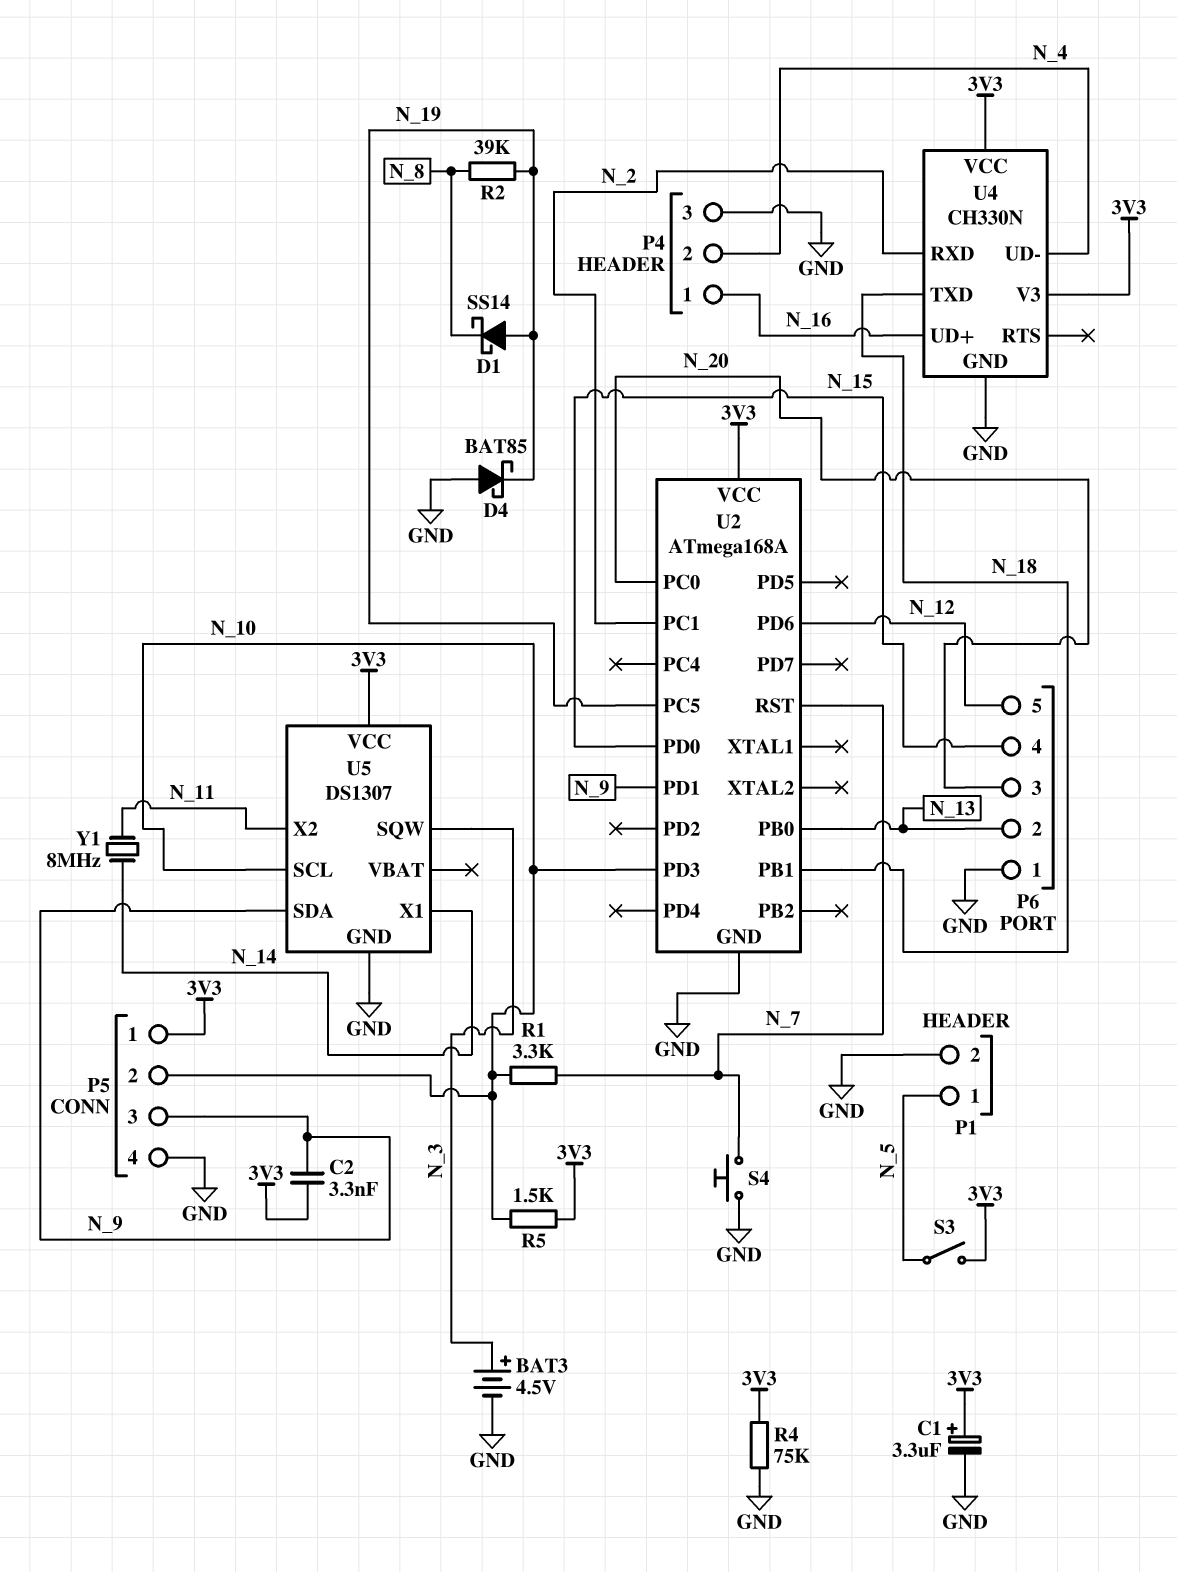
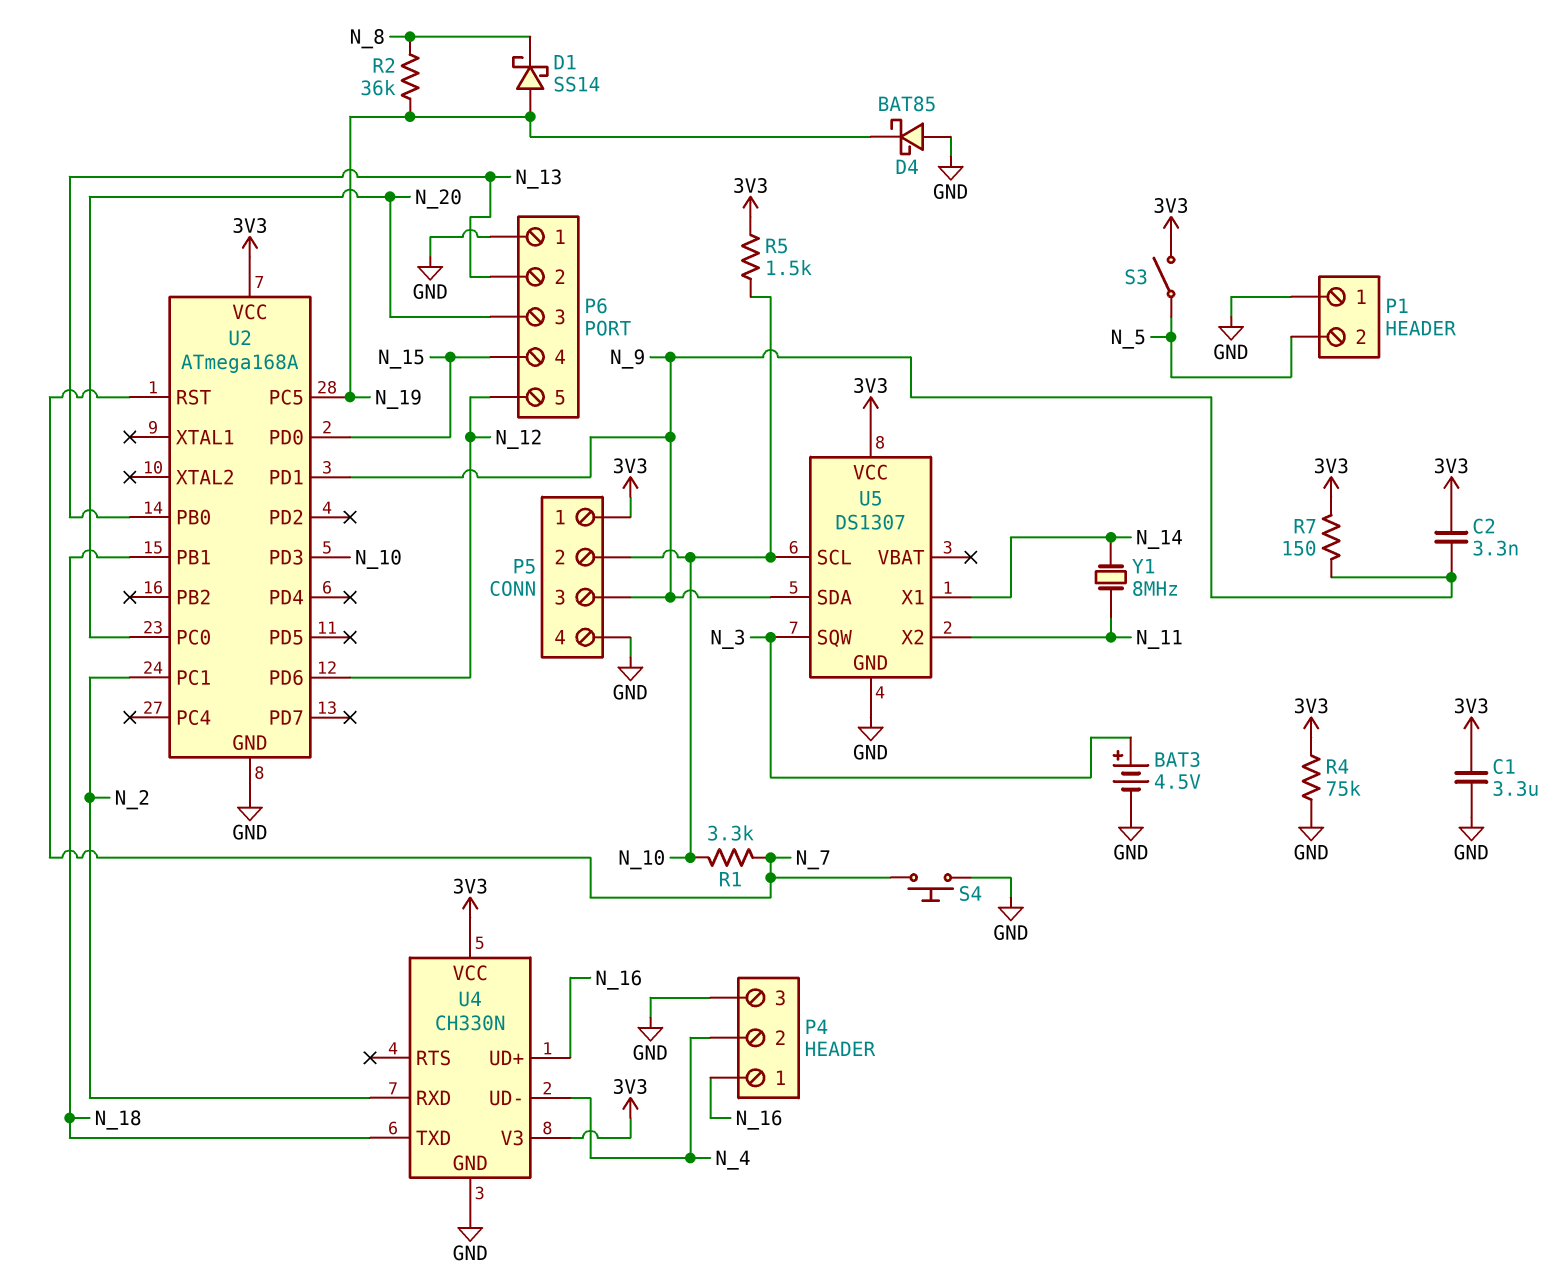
C1: 3.3uF (plus 3V3, minus GND) -> 3.3uF (3V3, GND)
P1 pin 1: N_5 -> GND
P1 pin 2: GND -> N_5
R2: 39k (N_8, N_19) -> 36k (N_8, N_19)
R7: none -> 150 (3V3, N_9)

